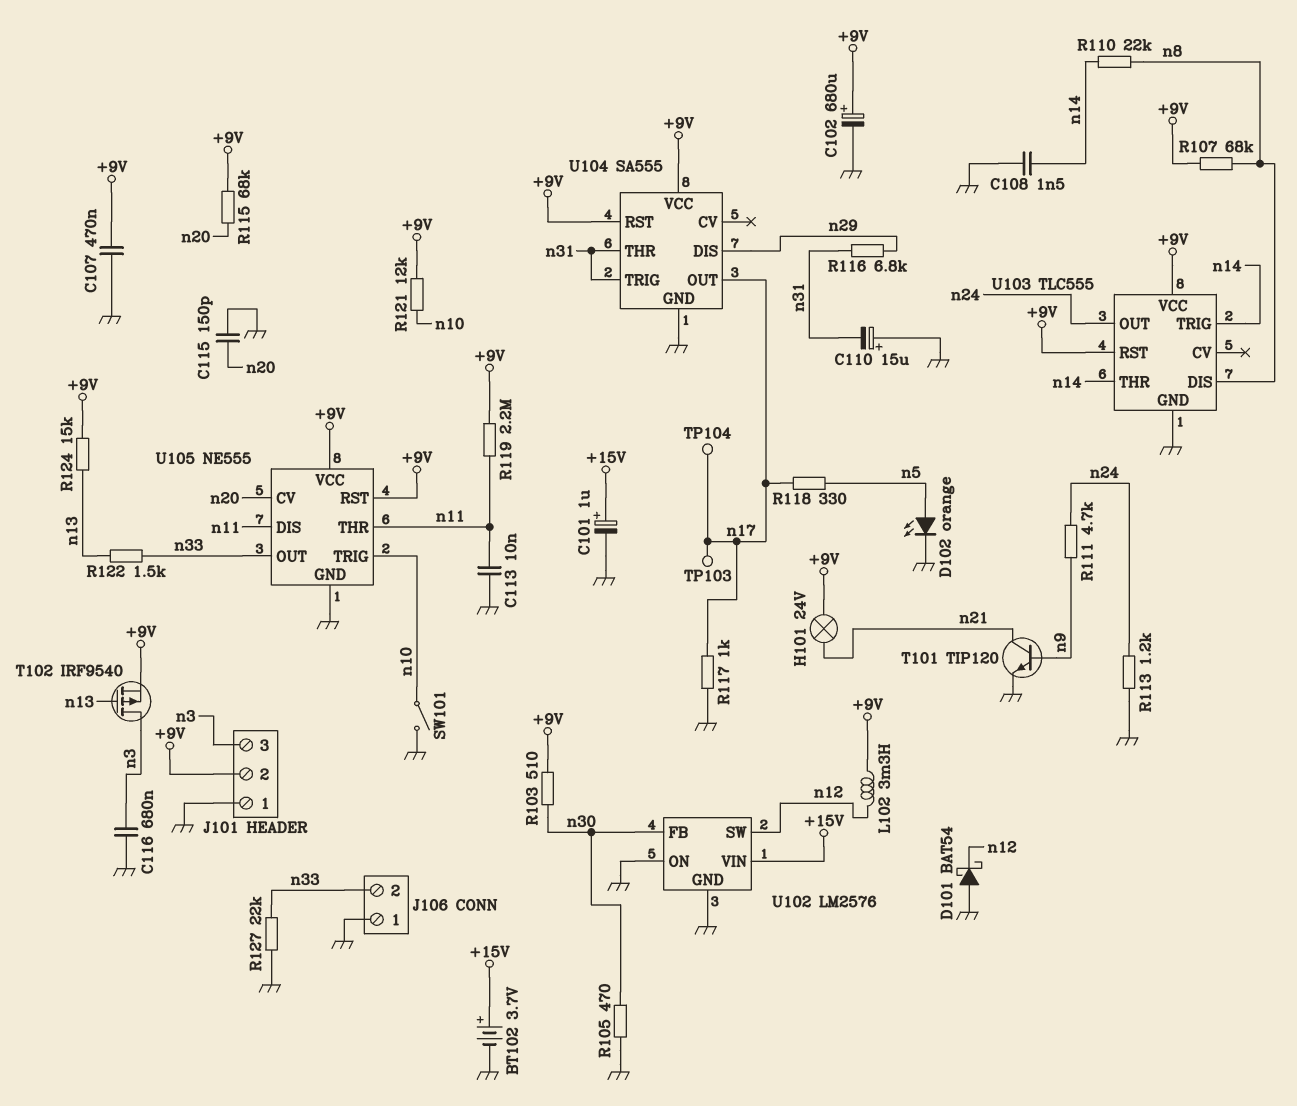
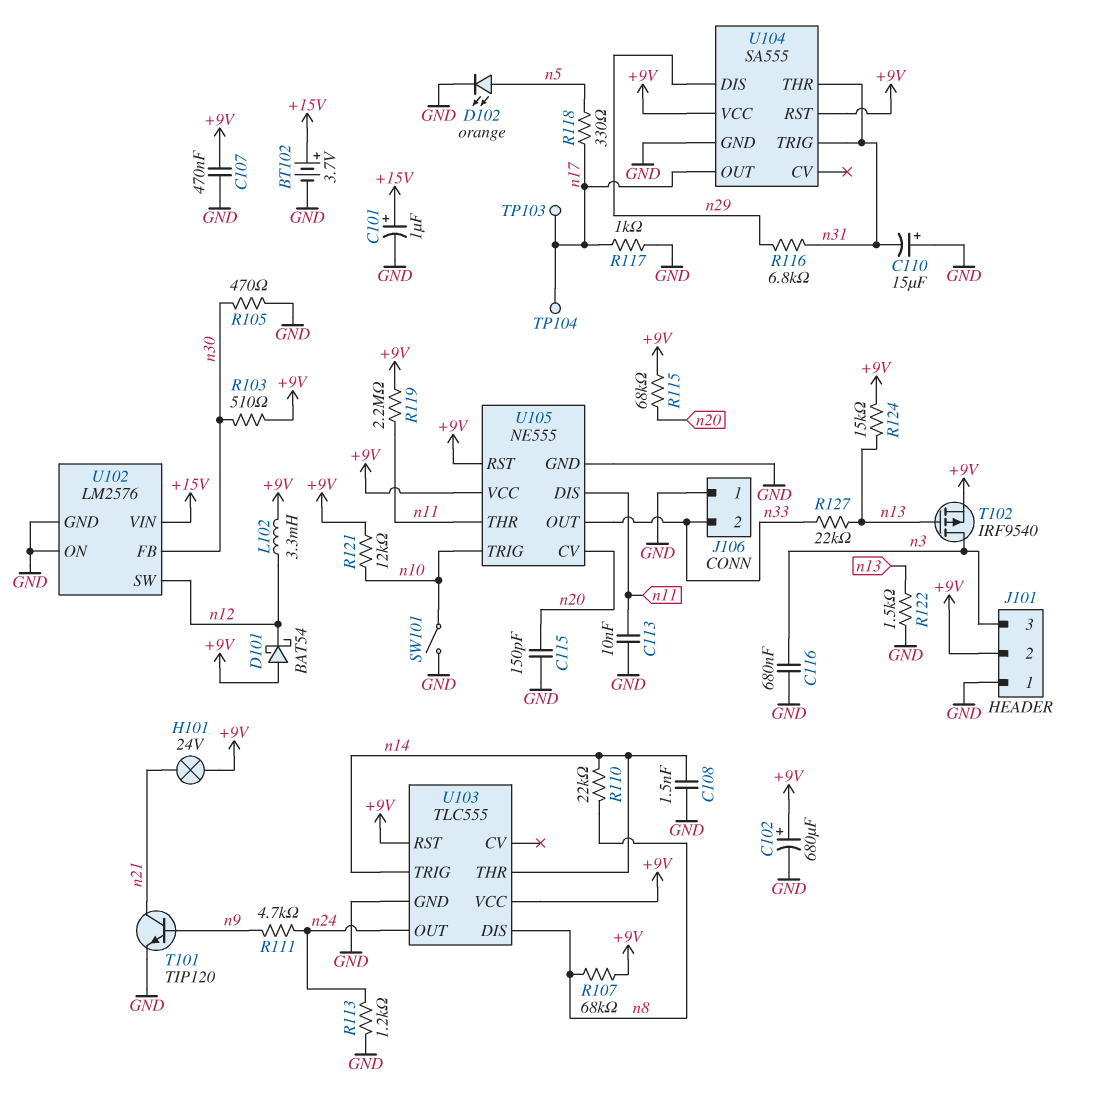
D101: schottky BAT54 (A GND, K n12) -> schottky BAT54 (A +9V, K n12)
R122: 1.5k (n13, n33) -> 1.5k (GND, n13)
R127: 22k (GND, n33) -> 22k (n13, n33)

